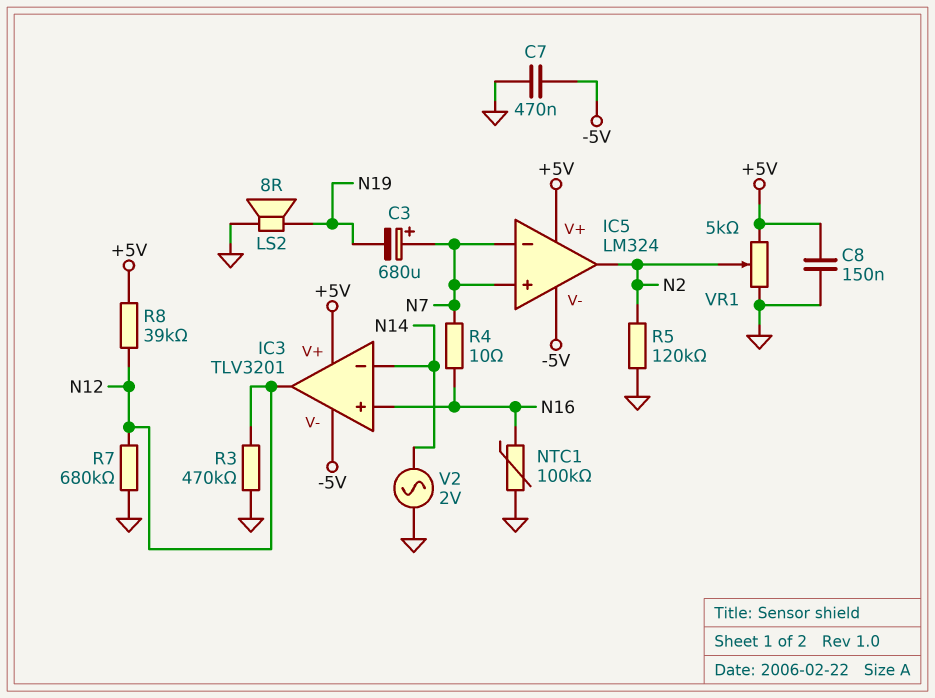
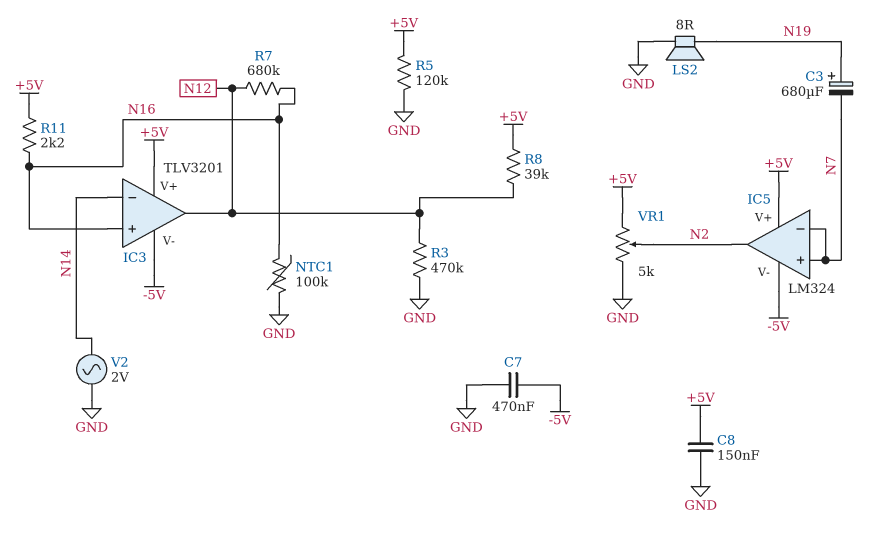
C3: 680uF (plus N7, minus N19) -> 680uF (plus N19, minus N7)
R4: 10 (N7, N16) -> none
R5: 120k (GND, N2) -> 120k (+5V, GND)
R7: 680k (GND, N12) -> 680k (N12, N16)
R11: none -> 2.2k (+5V, N16)

